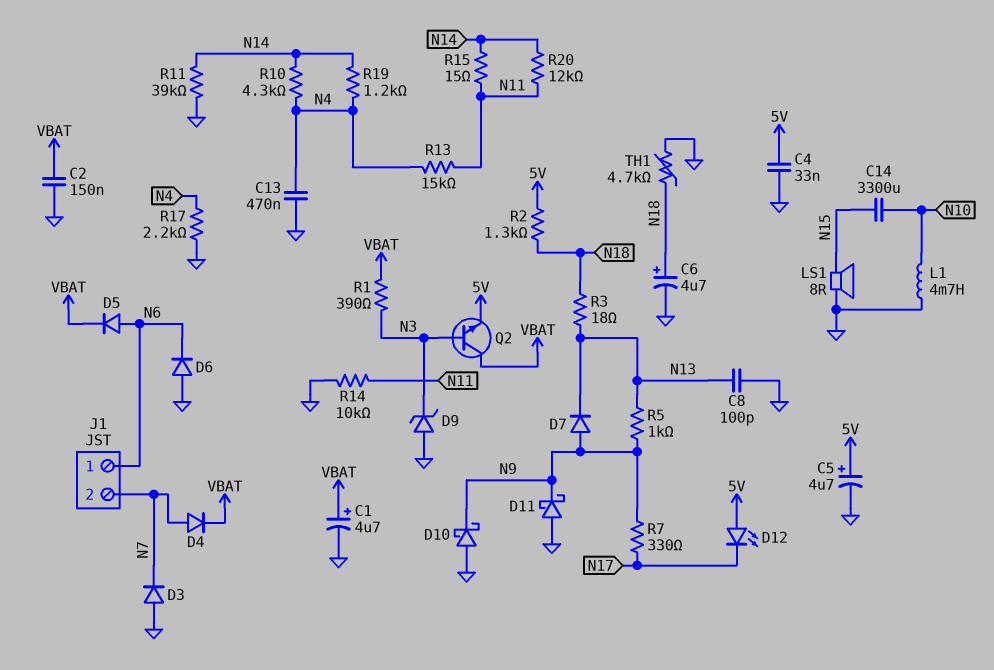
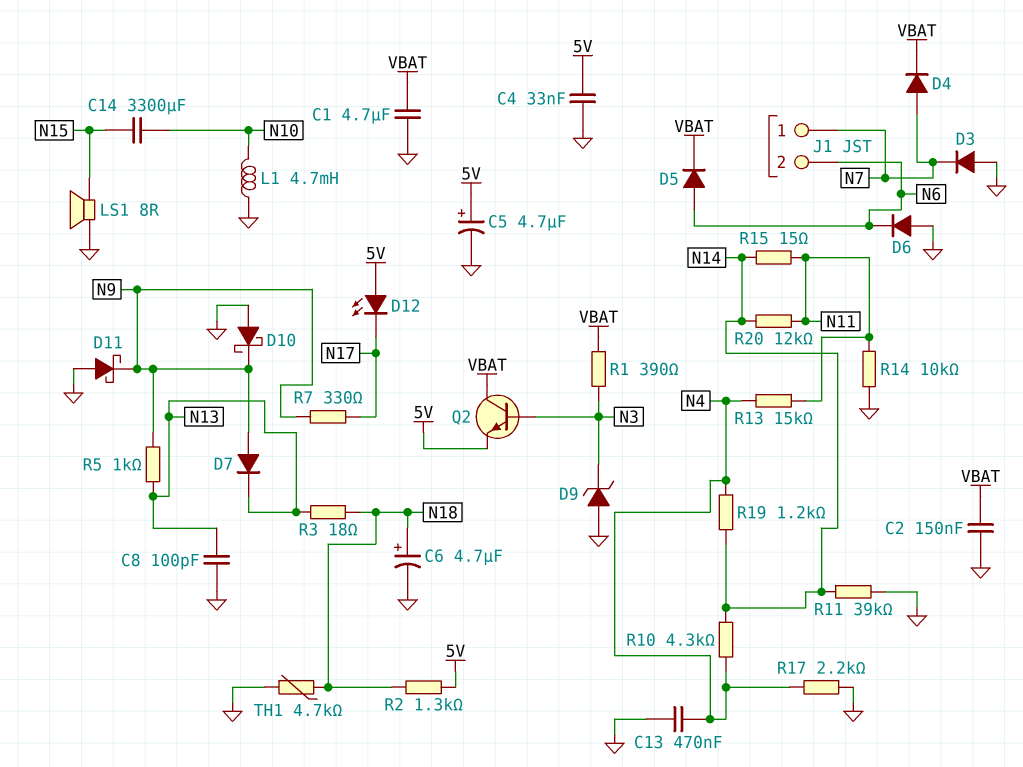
C1: 4.7uF (plus VBAT, minus GND) -> 4.7uF (GND, VBAT)
J1 pin 1: N6 -> N7
J1 pin 2: N7 -> N6

